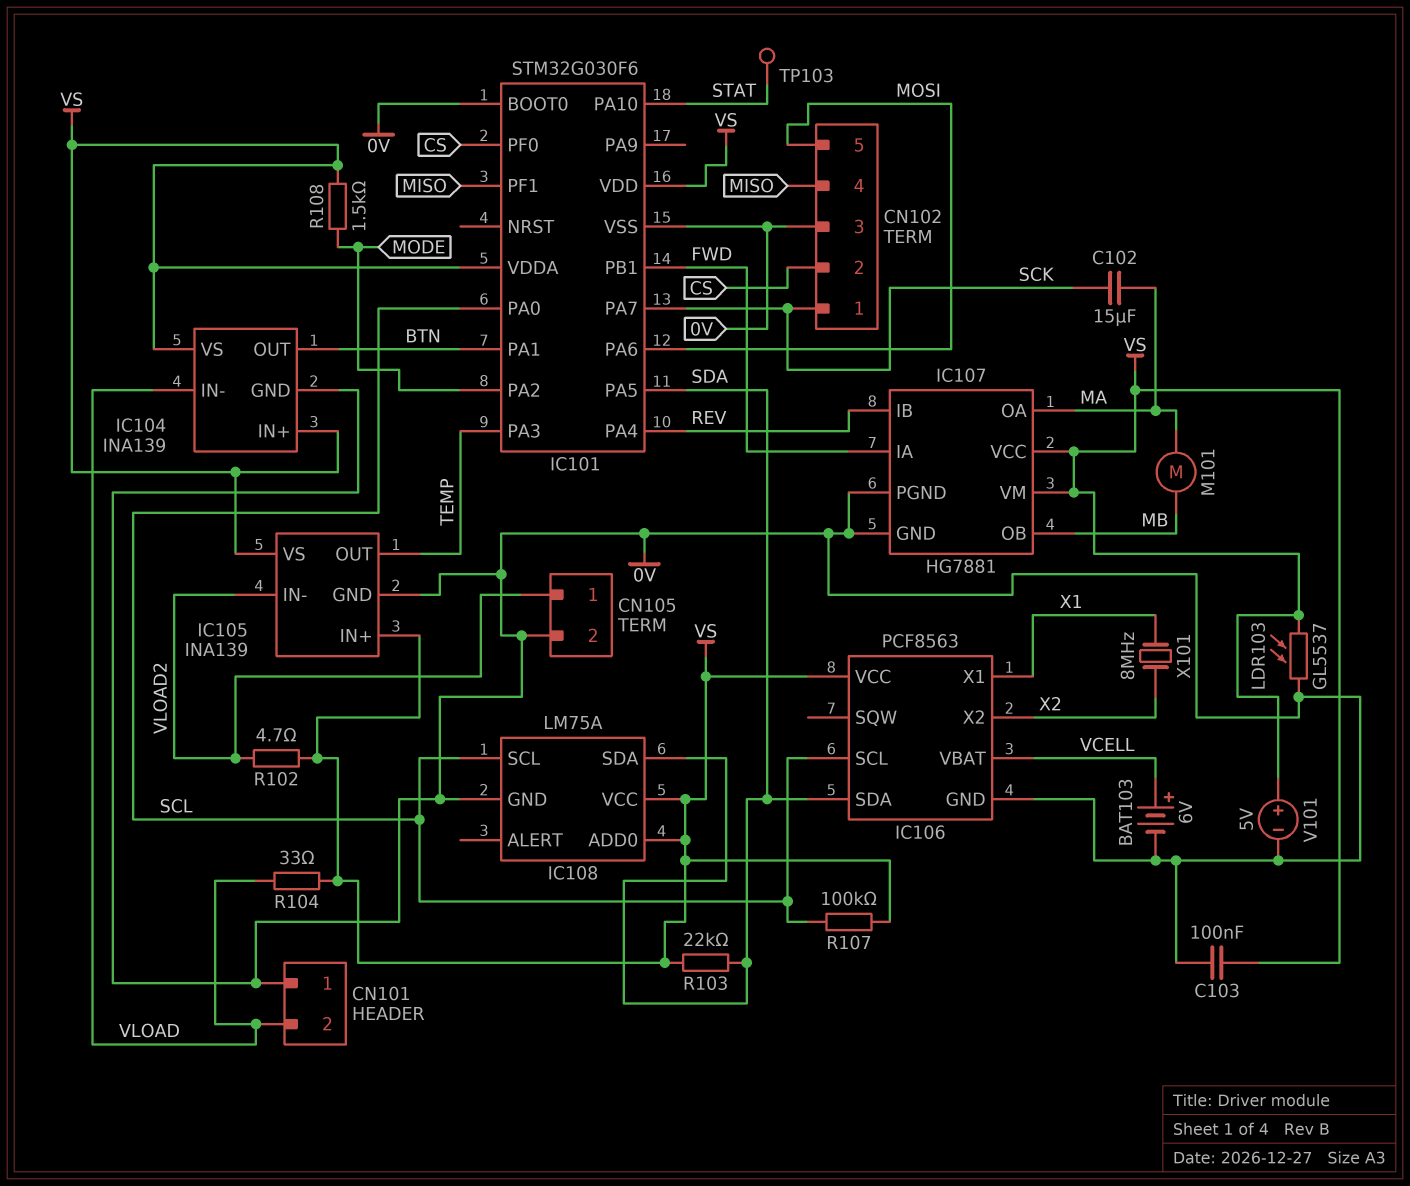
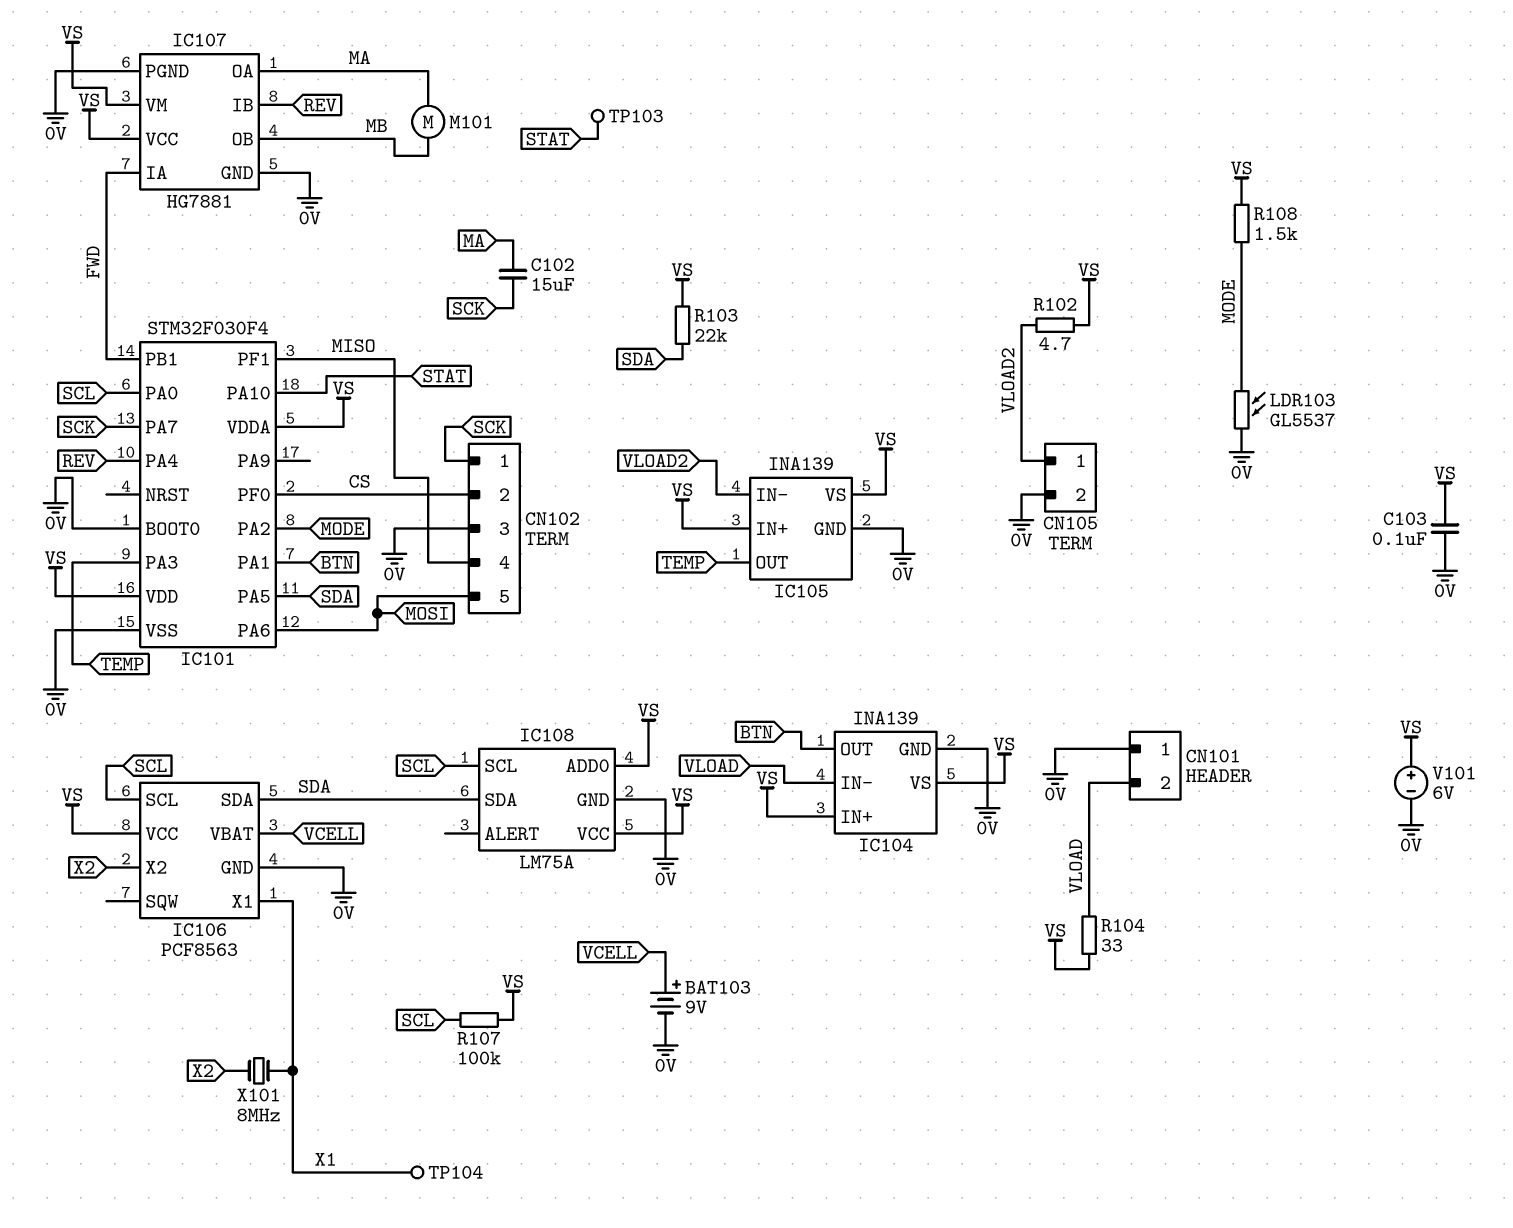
BAT103: 6V (plus VCELL, minus 0V) -> 9V (plus VCELL, minus 0V)
IC101: STM32G030F6 -> STM32F030F4
LDR103: GL5537 (0V, VS) -> GL5537 (0V, MODE)
TP104: none -> test point (X1)
V101: 5V (plus VS, minus 0V) -> 6V (plus VS, minus 0V)

